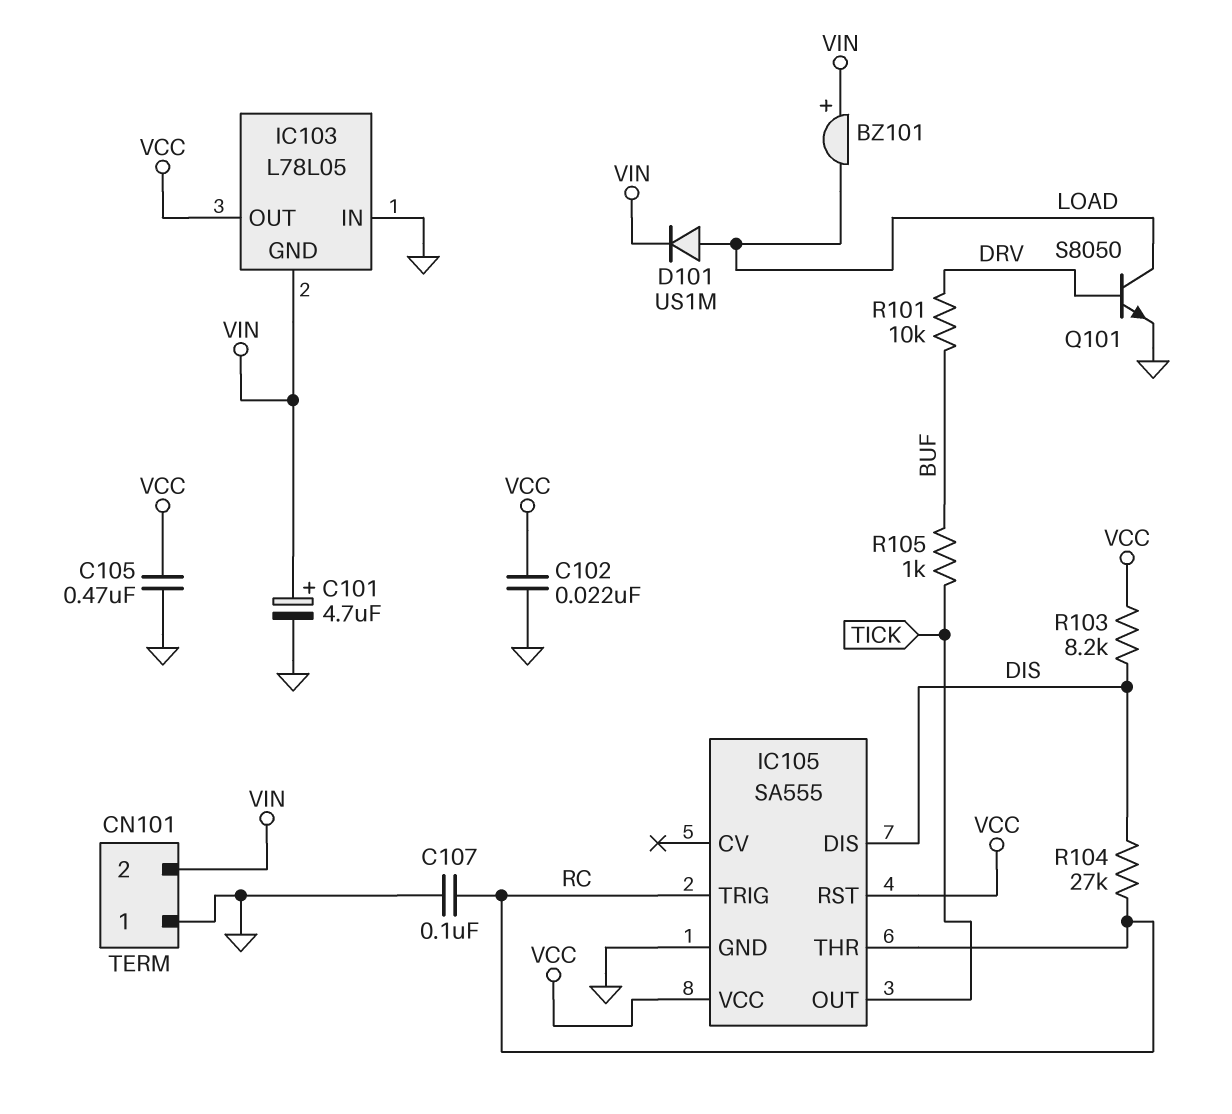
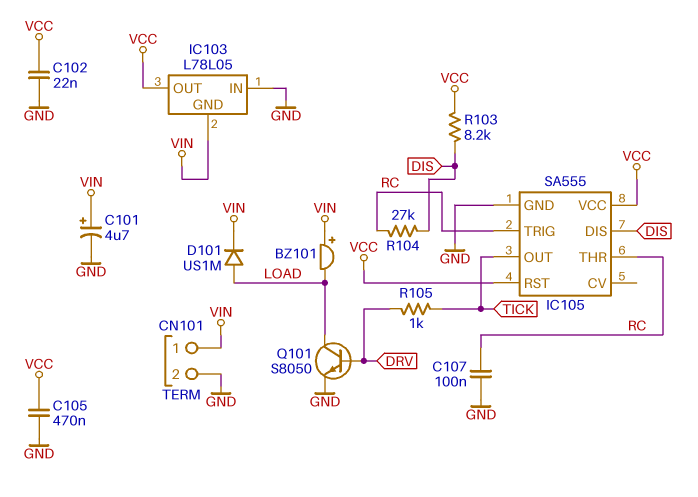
CN101 pin 1: GND -> VIN
CN101 pin 2: VIN -> GND
R101: 10k (BUF, DRV) -> none
R105: 1k (BUF, TICK) -> 1k (DRV, TICK)

